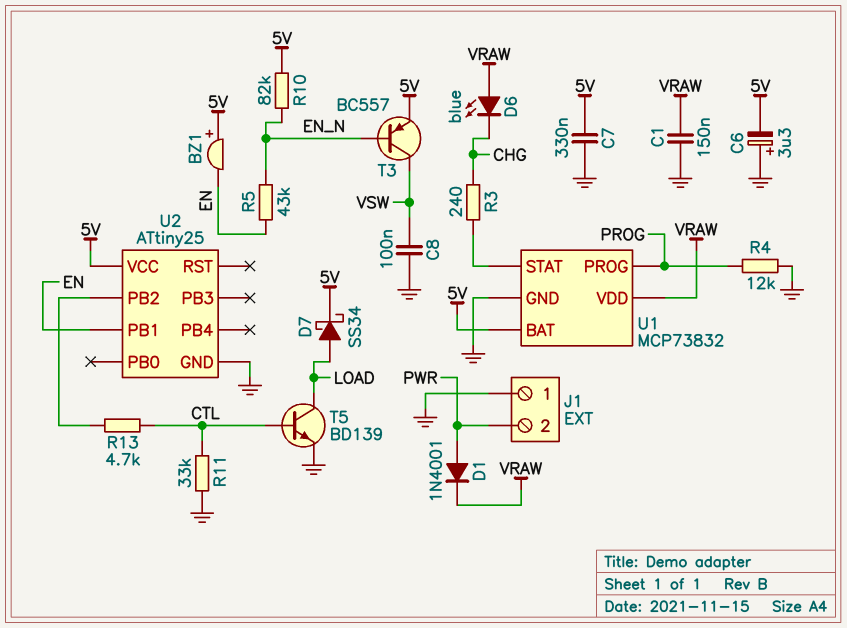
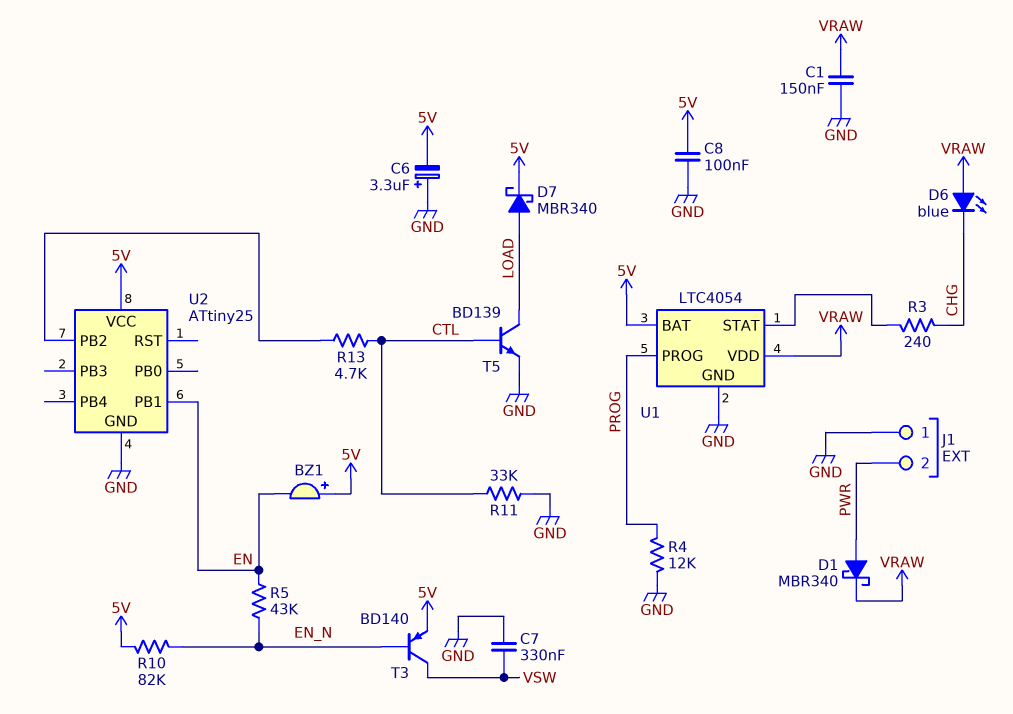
C7: 330nF (5V, GND) -> 330nF (GND, VSW)
C8: 100nF (GND, VSW) -> 100nF (5V, GND)
D1: diode 1N4001 (A PWR, K VRAW) -> schottky MBR340 (A PWR, K VRAW)
D7: schottky SS34 (A LOAD, K 5V) -> schottky MBR340 (A LOAD, K 5V)
T3: PNP BC557 (B EN_N, C VSW, E 5V) -> PNP BD140 (B EN_N, C VSW, E 5V)
U1: MCP73832 -> LTC4054

